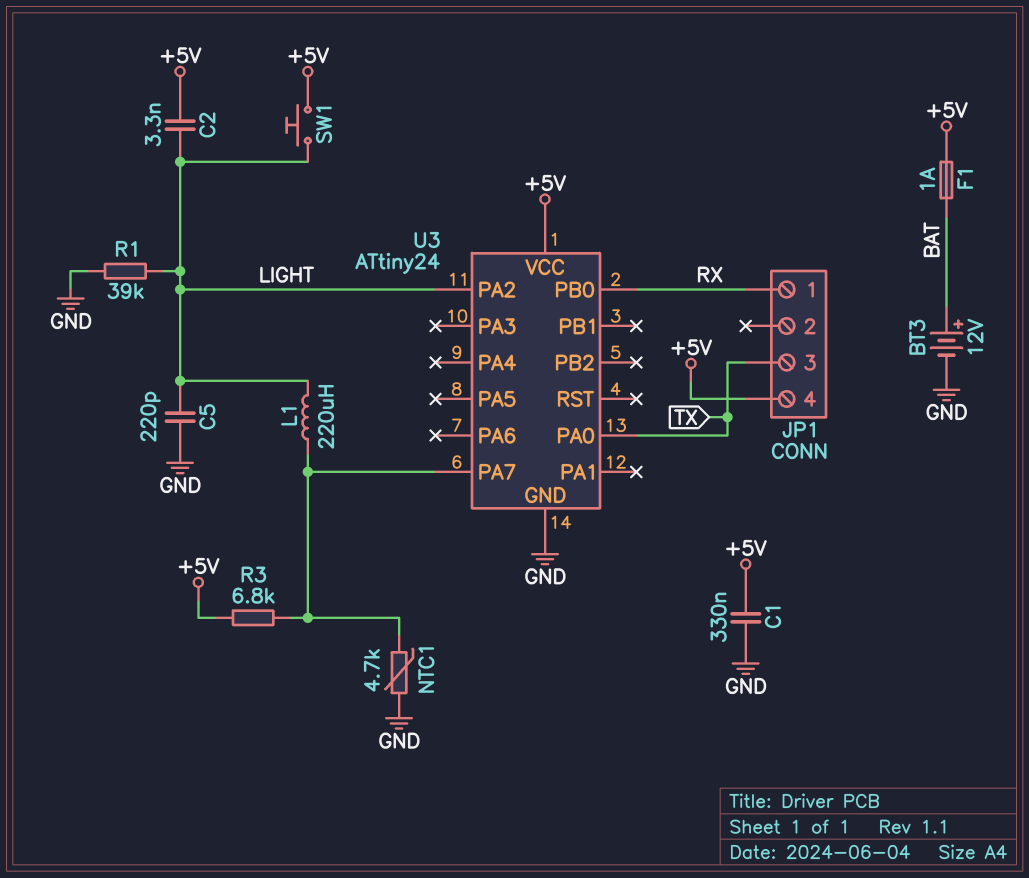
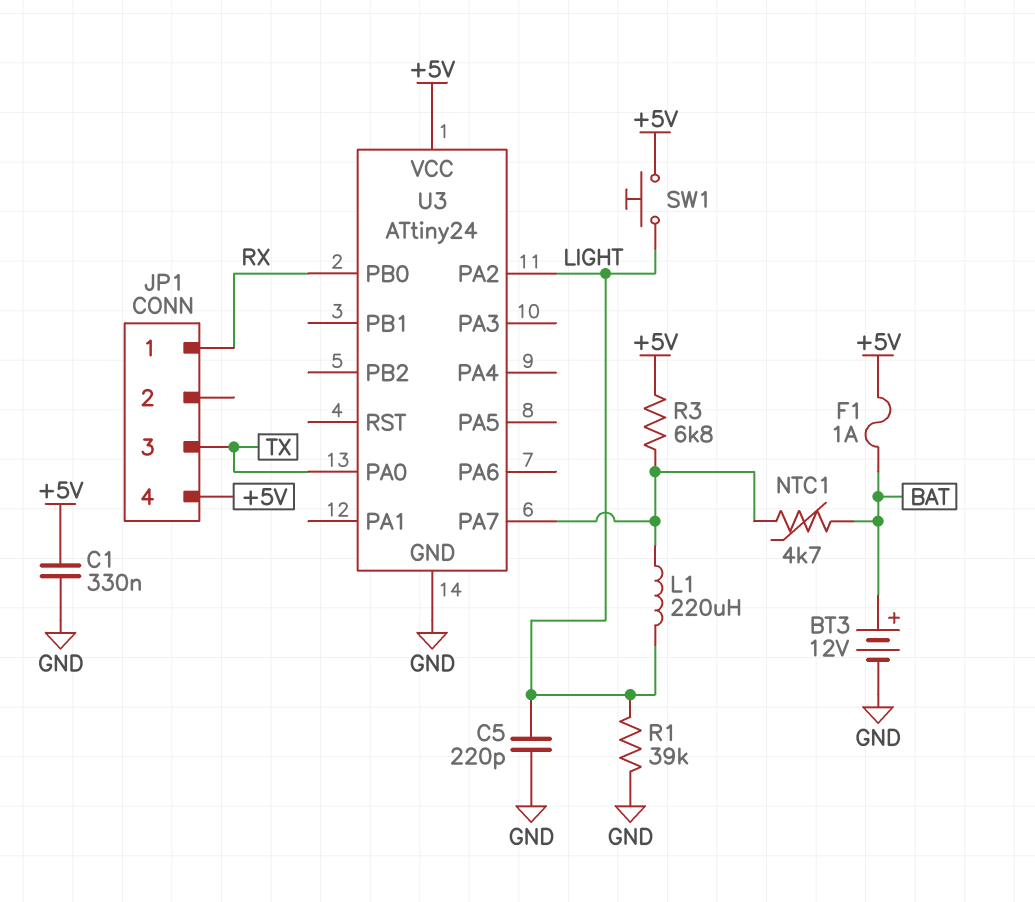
C2: 3.3nF (+5V, LIGHT) -> none
NTC1: 4.7k (GND, U3/PA7) -> 4.7k (BAT, U3/PA7)

